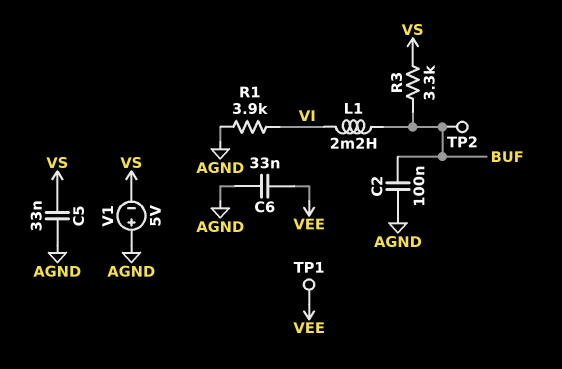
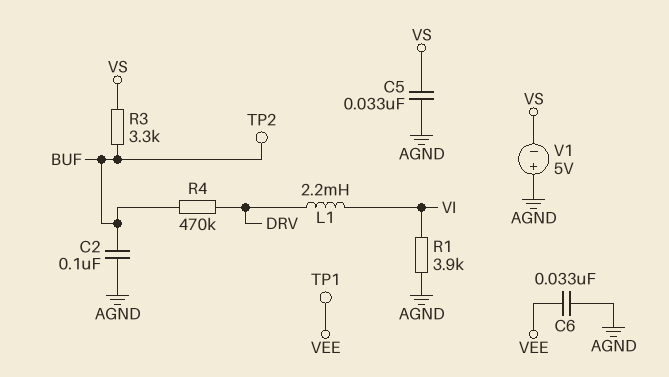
L1: 2.2mH (BUF, VI) -> 2.2mH (DRV, VI)
R4: none -> 470k (BUF, DRV)

